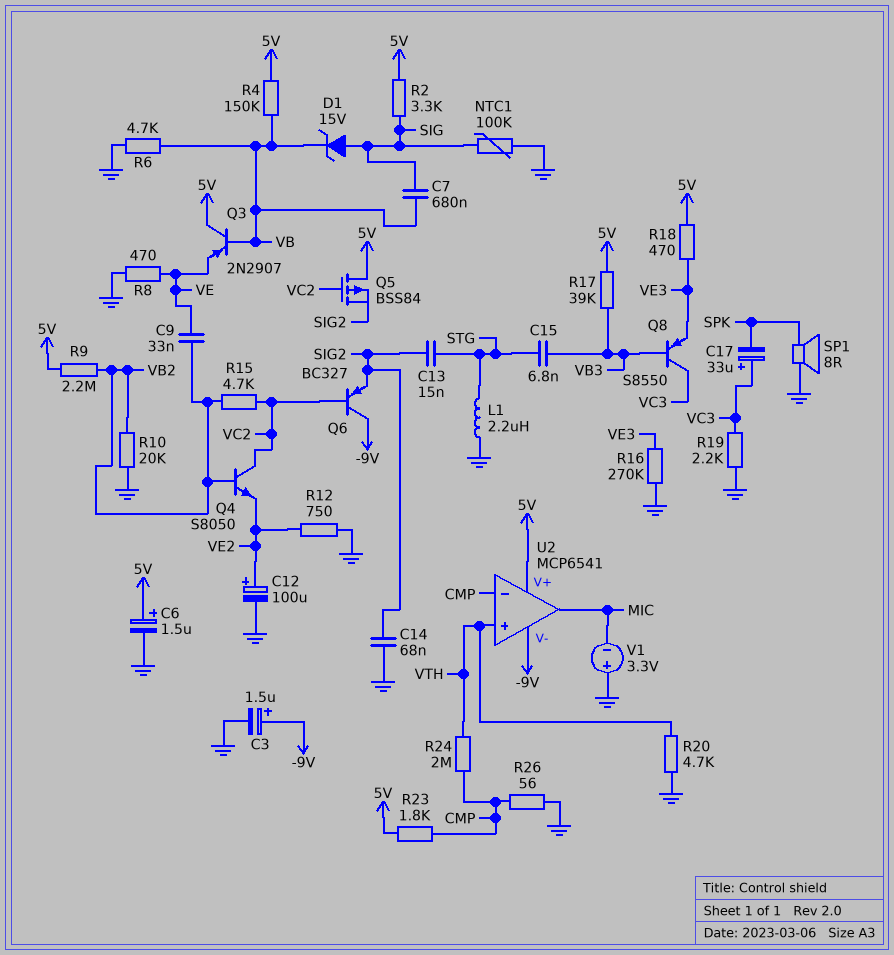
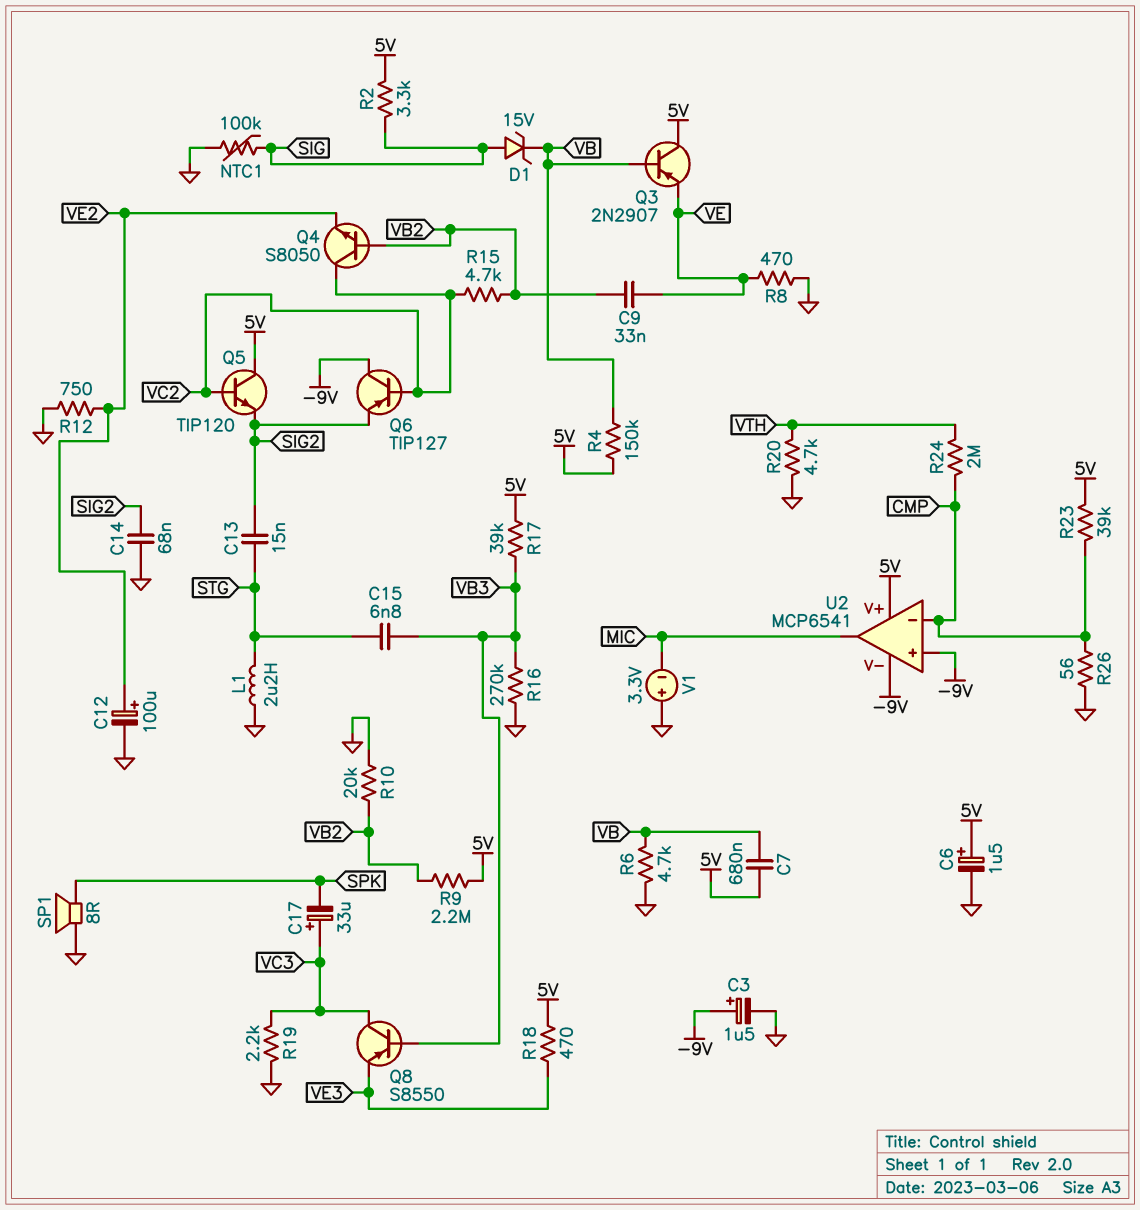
C7: 680nF (SIG, VB) -> 680nF (5V, VB)
Q5: PMOS BSS84 (G VC2, D 5V, S SIG2) -> NPN TIP120 (B VC2, C 5V, E SIG2)
Q6: PNP BC327 (B VC2, C -9V, E SIG2) -> PNP TIP127 (B VC2, C -9V, E SIG2)
R16: 270k (GND, VE3) -> 270k (GND, VB3)
R23: 1.8k (5V, CMP) -> 39k (5V, CMP)
U2 pin in+: VTH -> -9V

